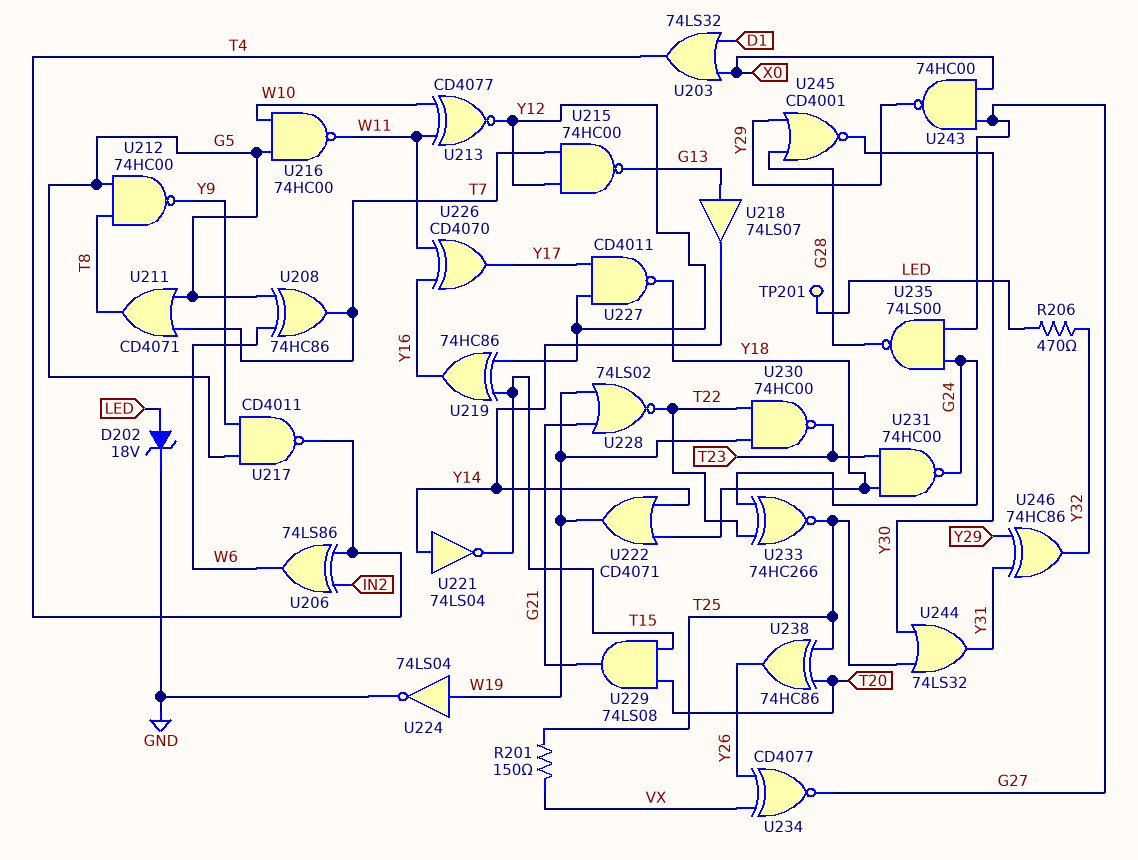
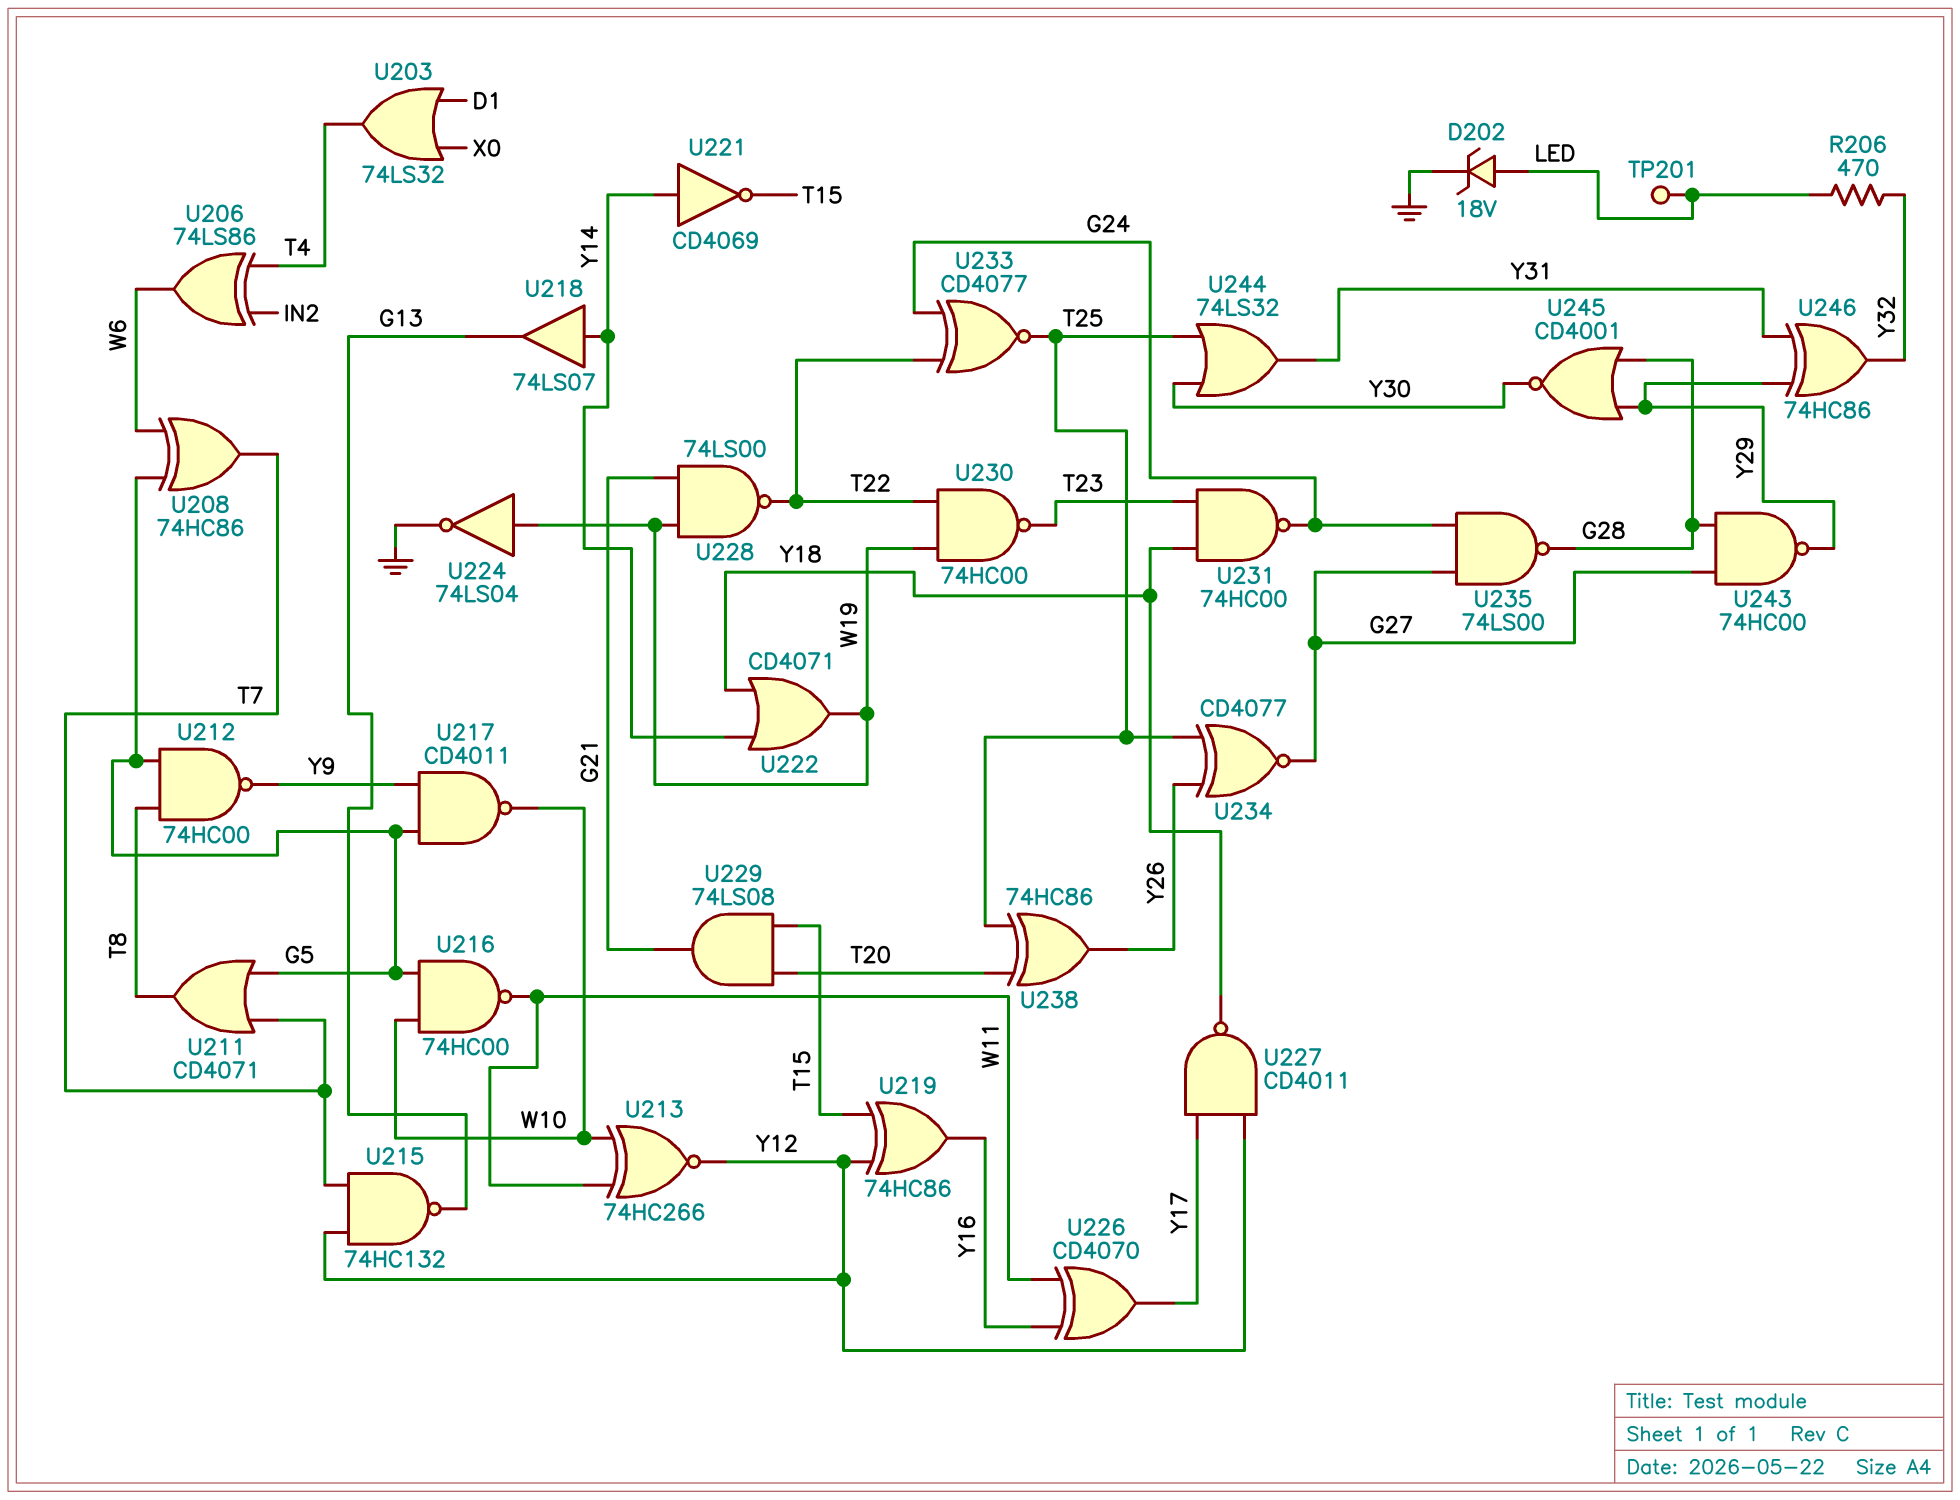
R201: 150 (T25, VX) -> none
U213: XNOR CD4077 (in W10, in W11, out Y12) -> XNOR 74HC266 (in W10, in W11, out Y12)
U215: NAND 74HC00 (in T7, in Y12, out G13) -> NAND 74HC132 (in T7, in Y12, out G13)
U217: NAND CD4011 (in G5, in Y9, out T4) -> NAND CD4011 (in G5, in Y9, out W10)
U218: buffer 74LS07 (in G13, out Y14) -> buffer 74LS07 (in Y14, out G13)
U221: NOT 74LS04 (in Y14, out T15) -> NOT CD4069 (in Y14, out T15)
U228: NOR 74LS02 (in G21, in W19, out T22) -> NAND 74LS00 (in G21, in W19, out T22)
U233: XNOR 74HC266 (in G24, in T22, out T25) -> XNOR CD4077 (in G24, in T22, out T25)
U234: XNOR CD4077 (in VX, in Y26, out G27) -> XNOR CD4077 (in T25, in Y26, out G27)
U243: NAND 74HC00 (in G27, in X0, out Y29) -> NAND 74HC00 (in G27, in G28, out Y29)

